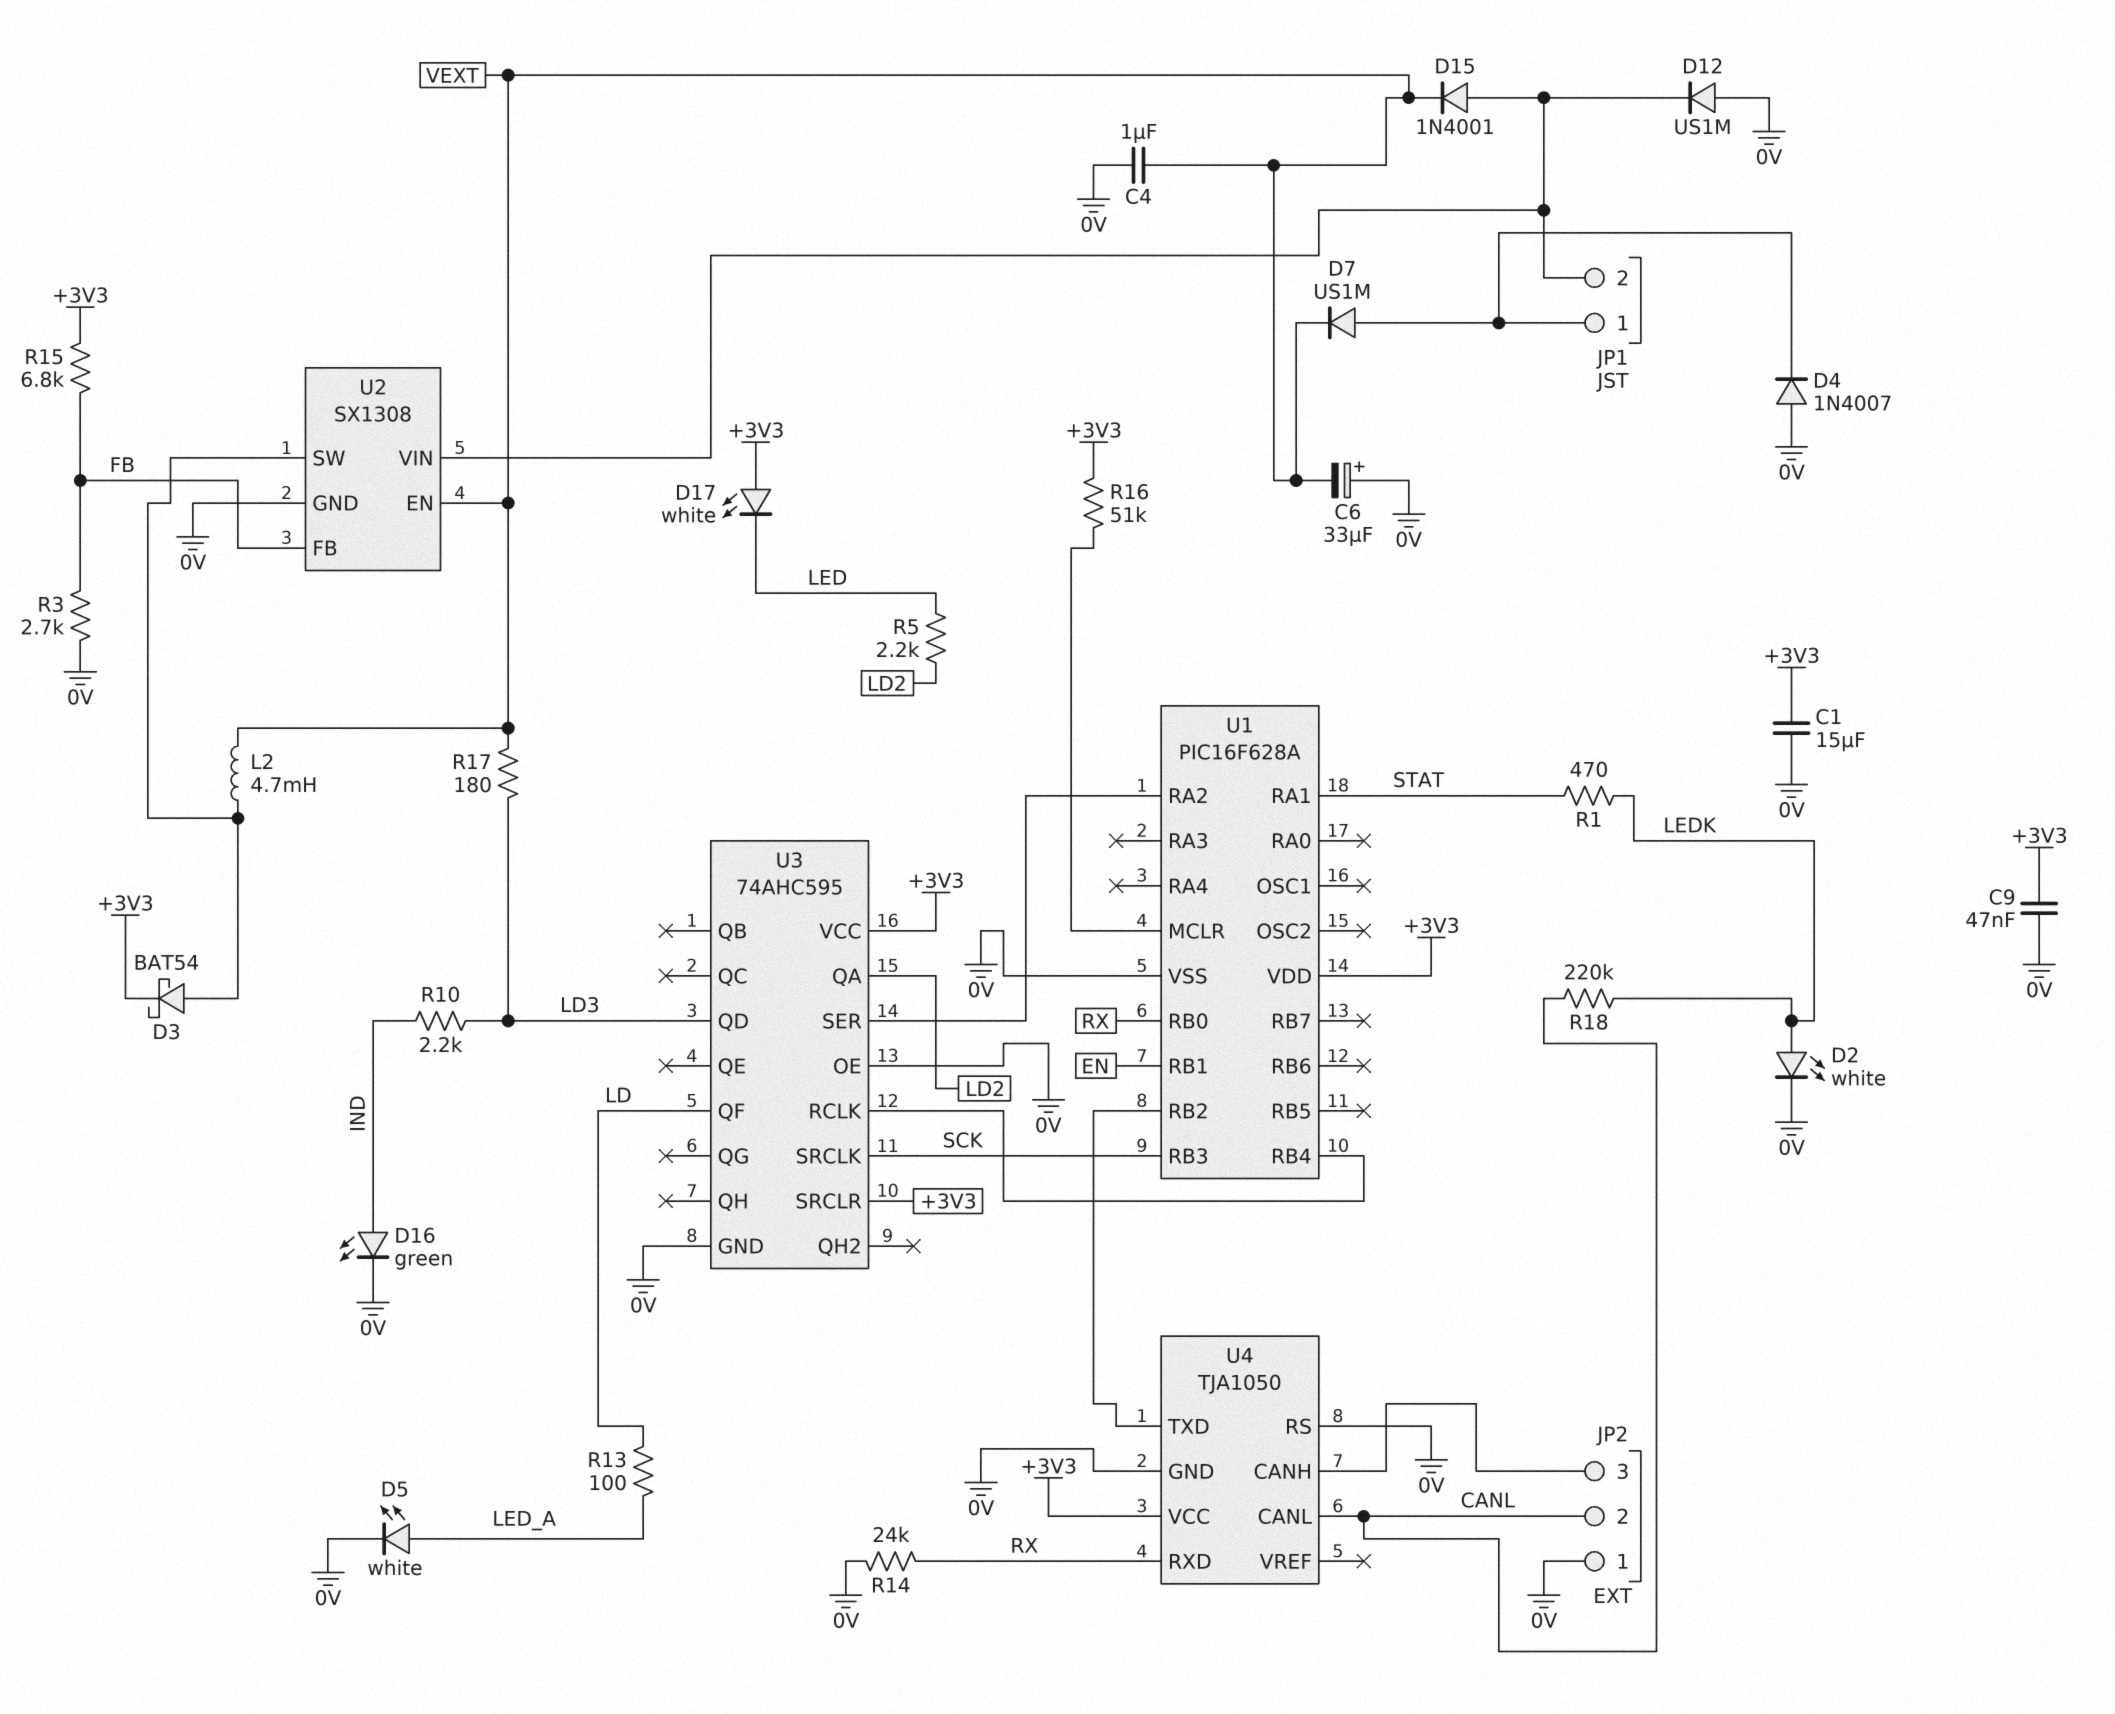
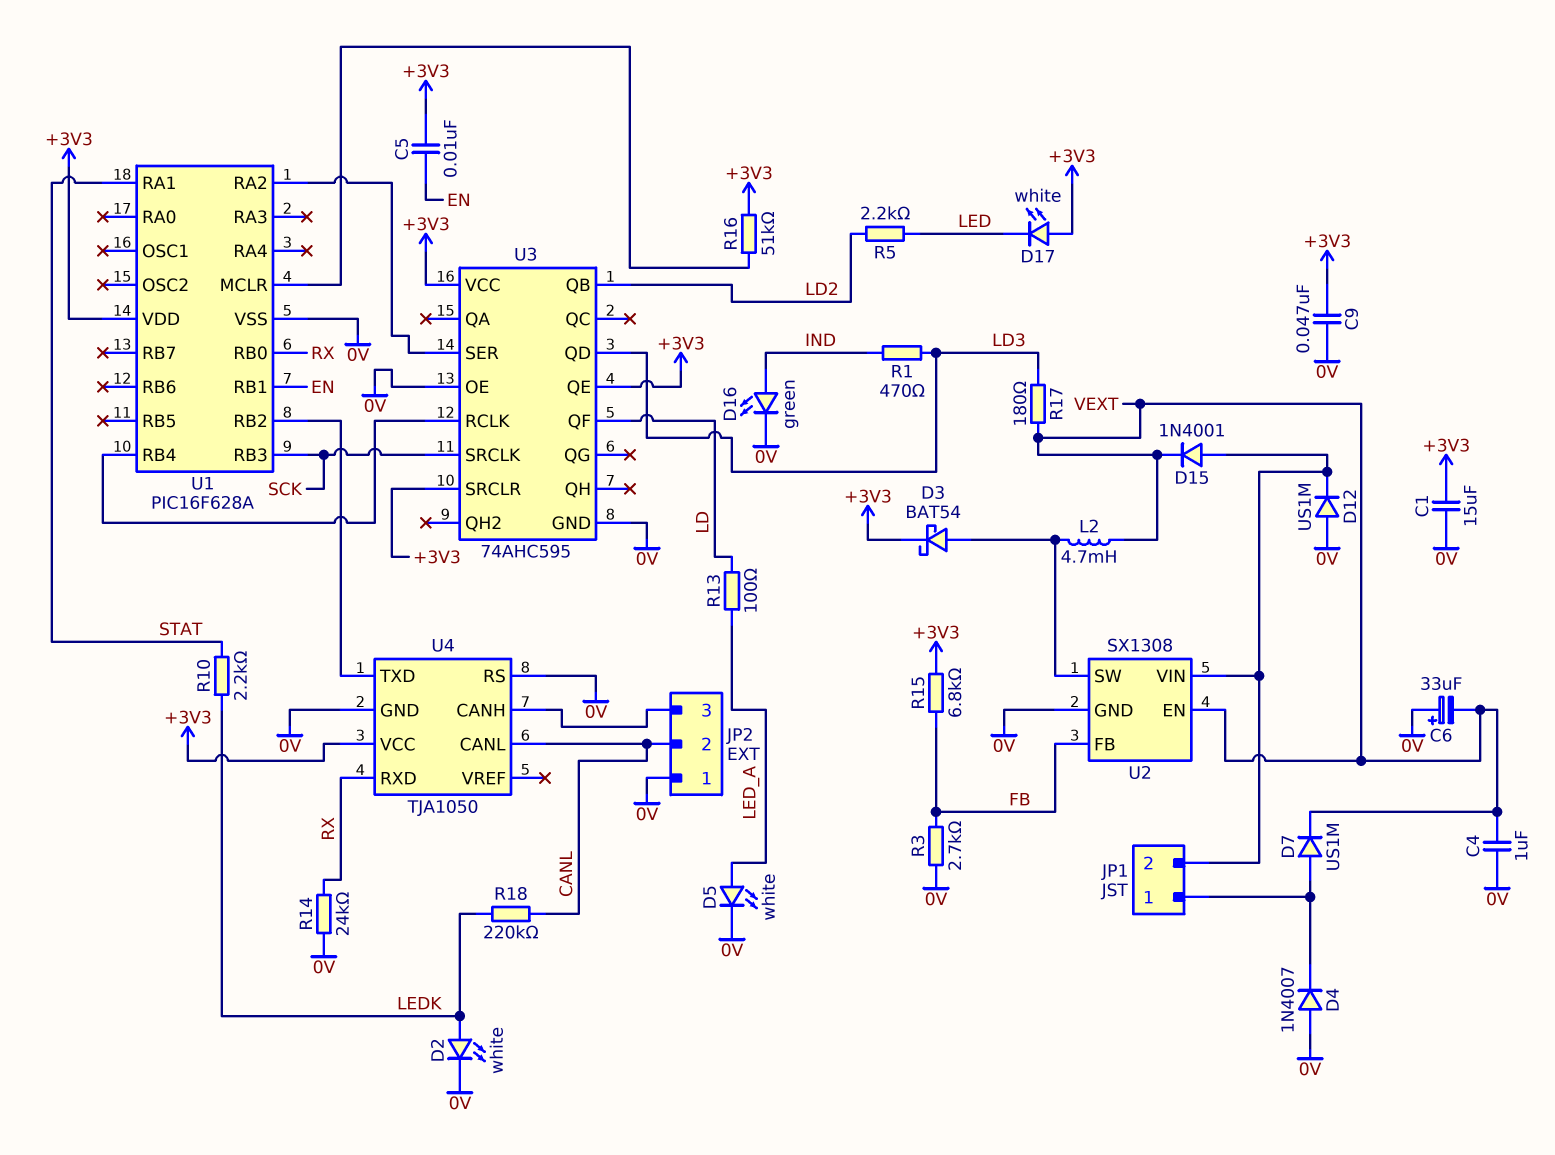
C5: none -> 10nF (+3V3, EN)
R1: 470 (LEDK, STAT) -> 470 (IND, LD3)
R10: 2.2k (IND, LD3) -> 2.2k (LEDK, STAT)
U3 pin QA: LD2 -> none
U3 pin QB: none -> LD2
U3 pin QE: none -> +3V3

